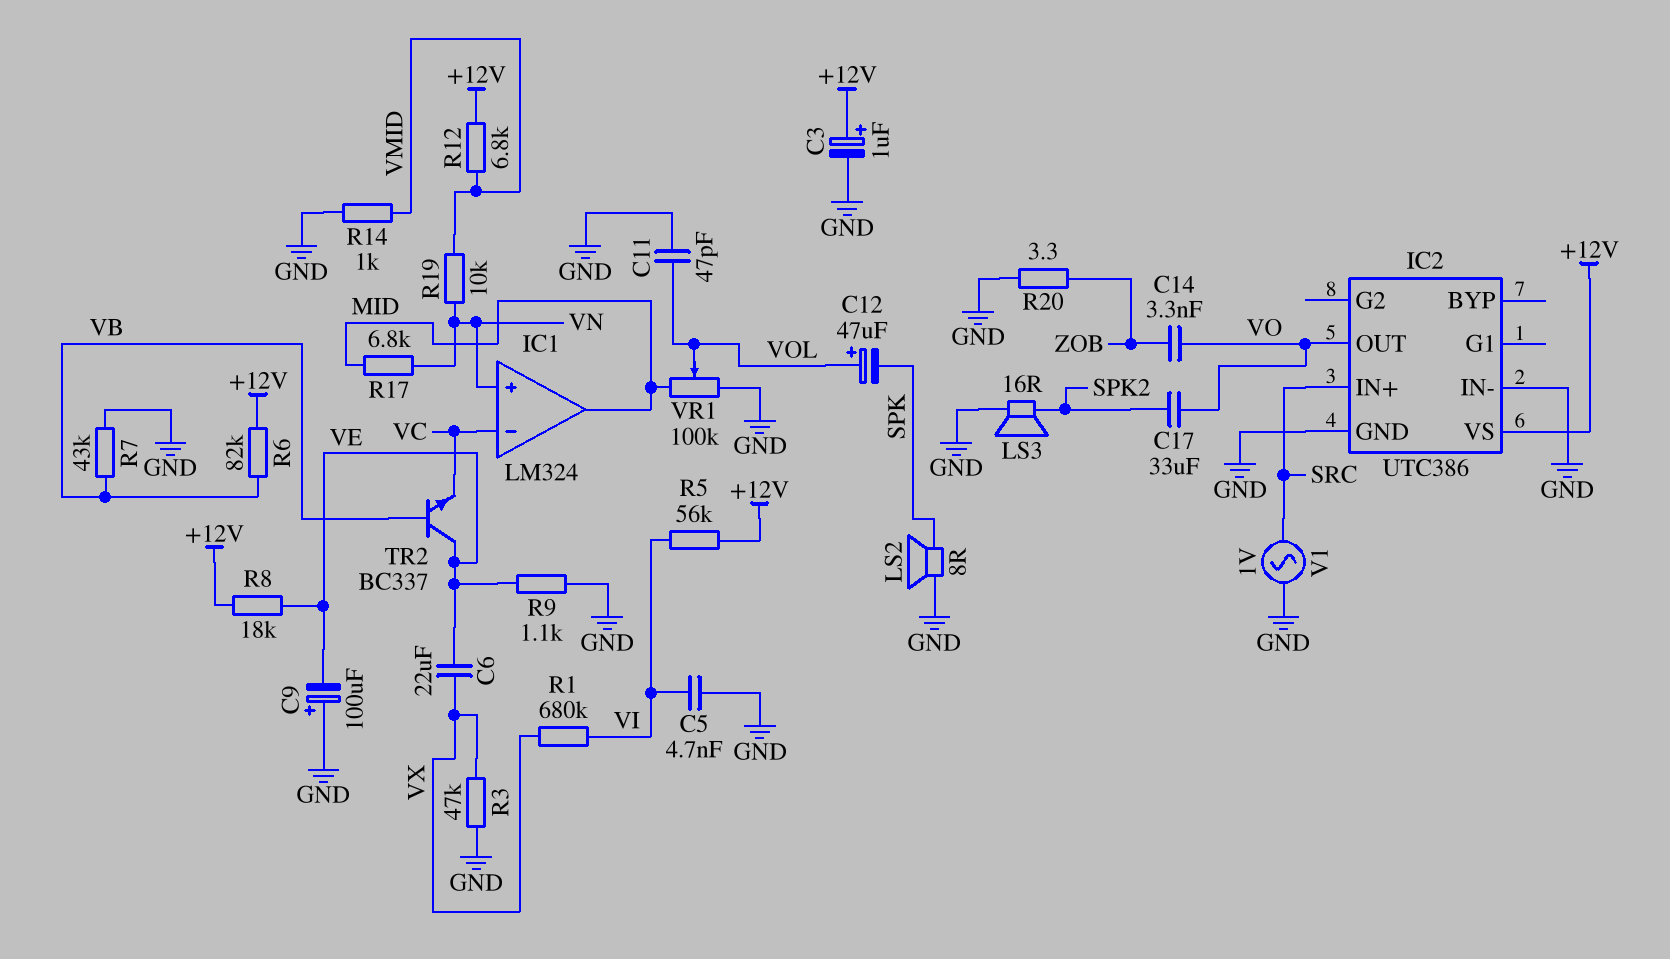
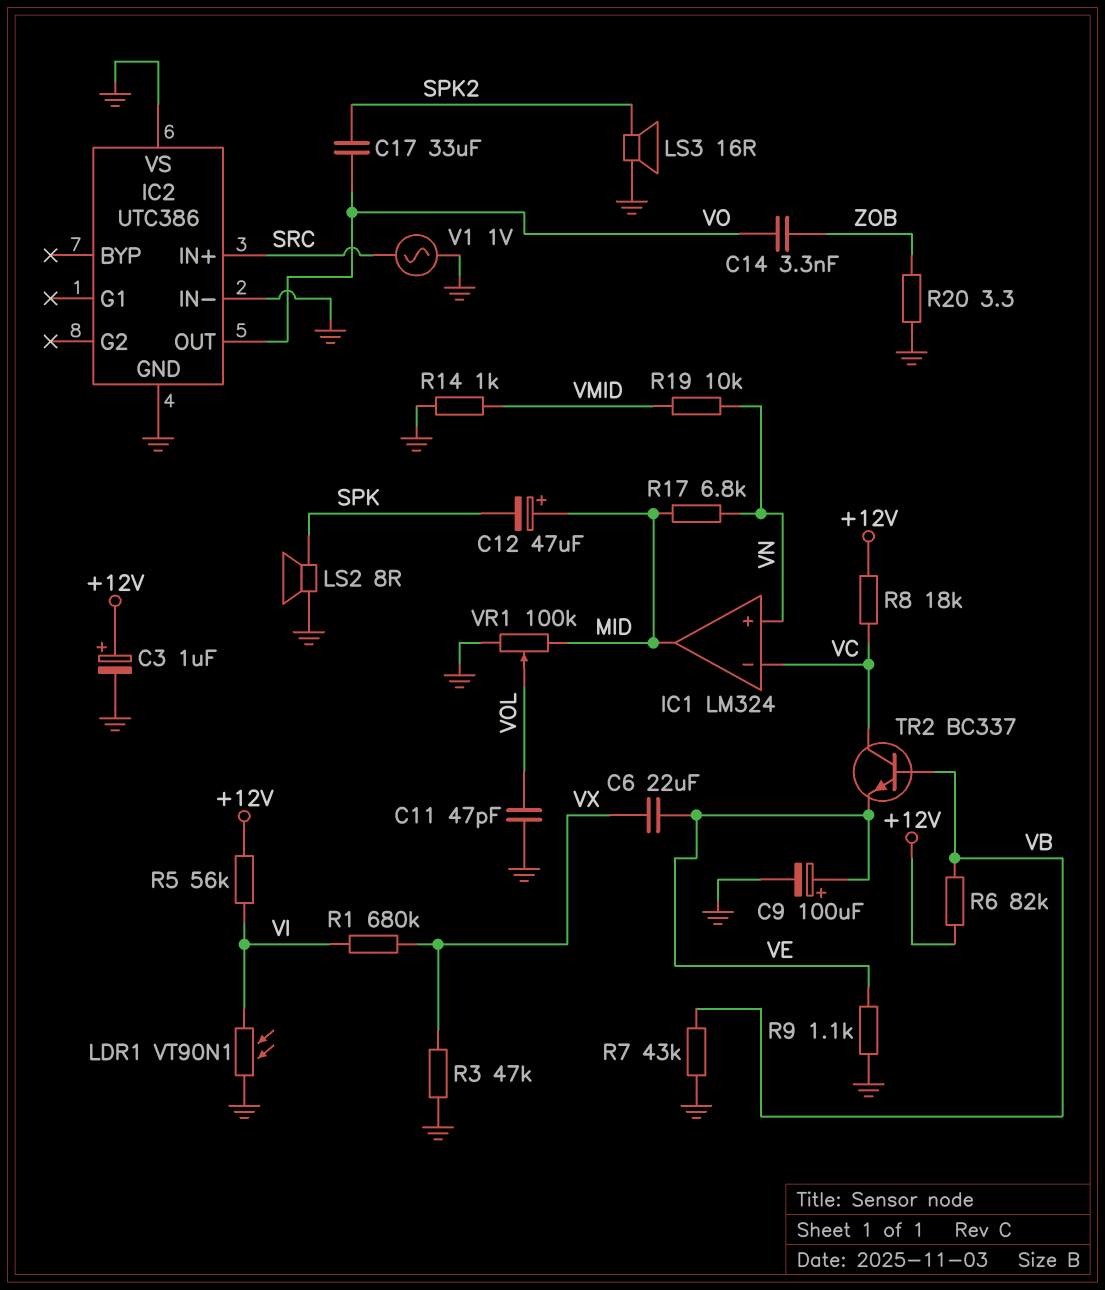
C5: 4.7nF (GND, VI) -> none
C9: 100uF (plus GND, minus VE) -> 100uF (plus VE, minus GND)
C12: 47uF (plus VOL, minus SPK) -> 47uF (plus MID, minus SPK)
IC2 pin VS: +12V -> GND
LDR1: none -> VT90N1 (GND, VI)
R8: 18k (+12V, VE) -> 18k (+12V, VC)
R12: 6.8k (+12V, VMID) -> none
TR2: NPN BC337 (B VB, C VE, E VC) -> NPN BC337 (B VB, C VC, E VE)

